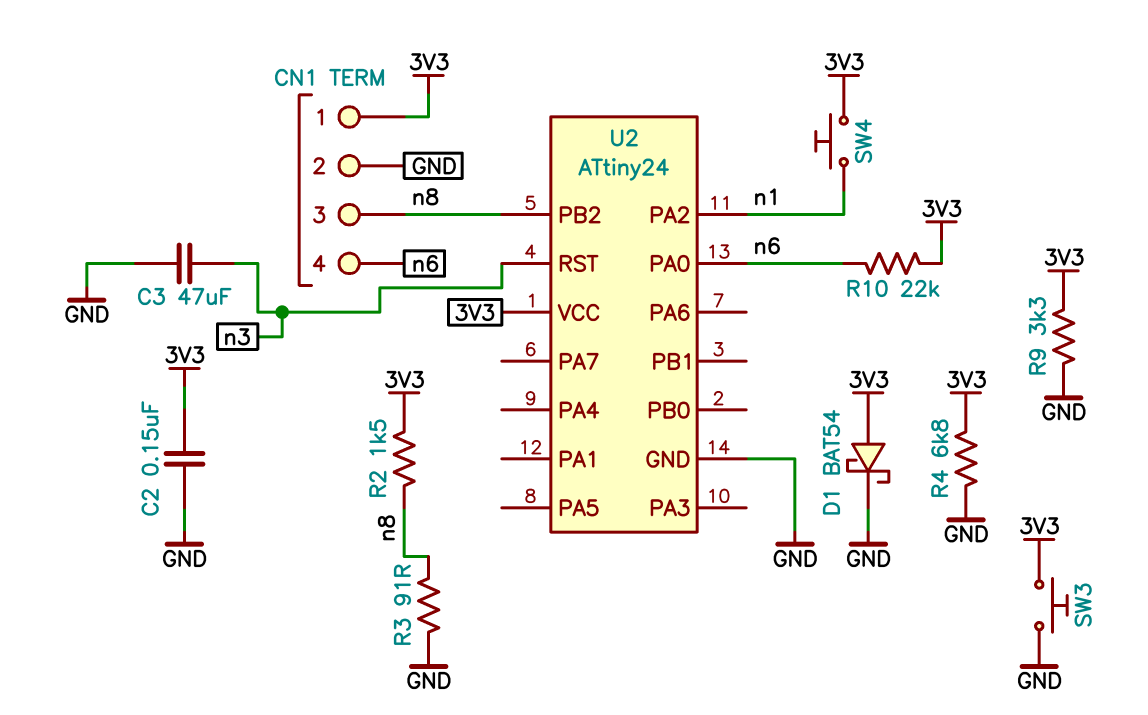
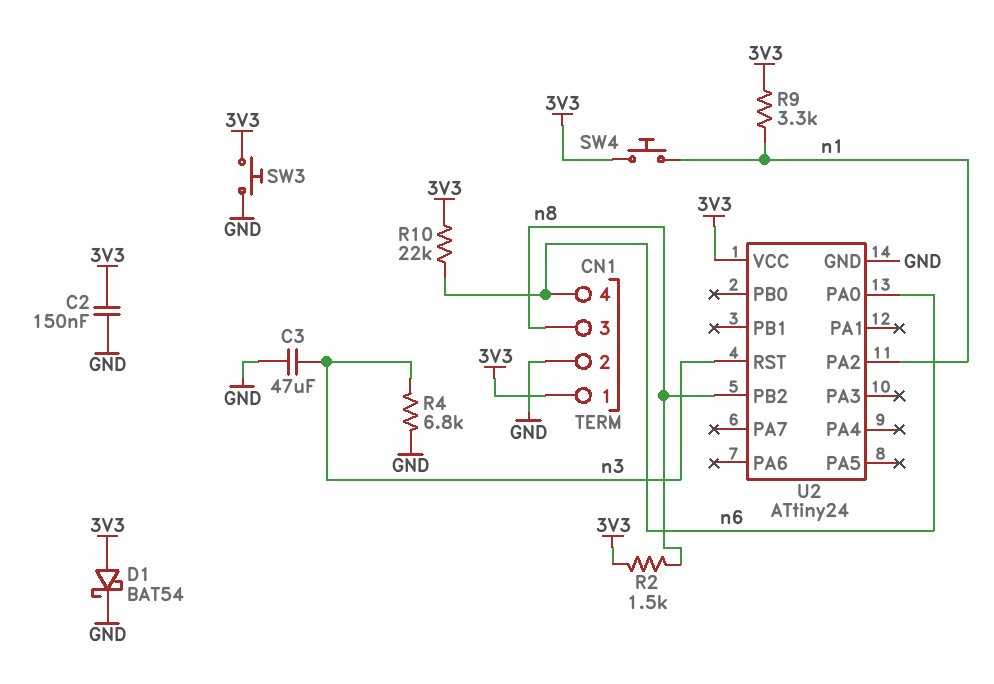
R3: 91 (GND, n8) -> none
R4: 6.8k (3V3, GND) -> 6.8k (GND, n3)
R9: 3.3k (3V3, GND) -> 3.3k (3V3, n1)

